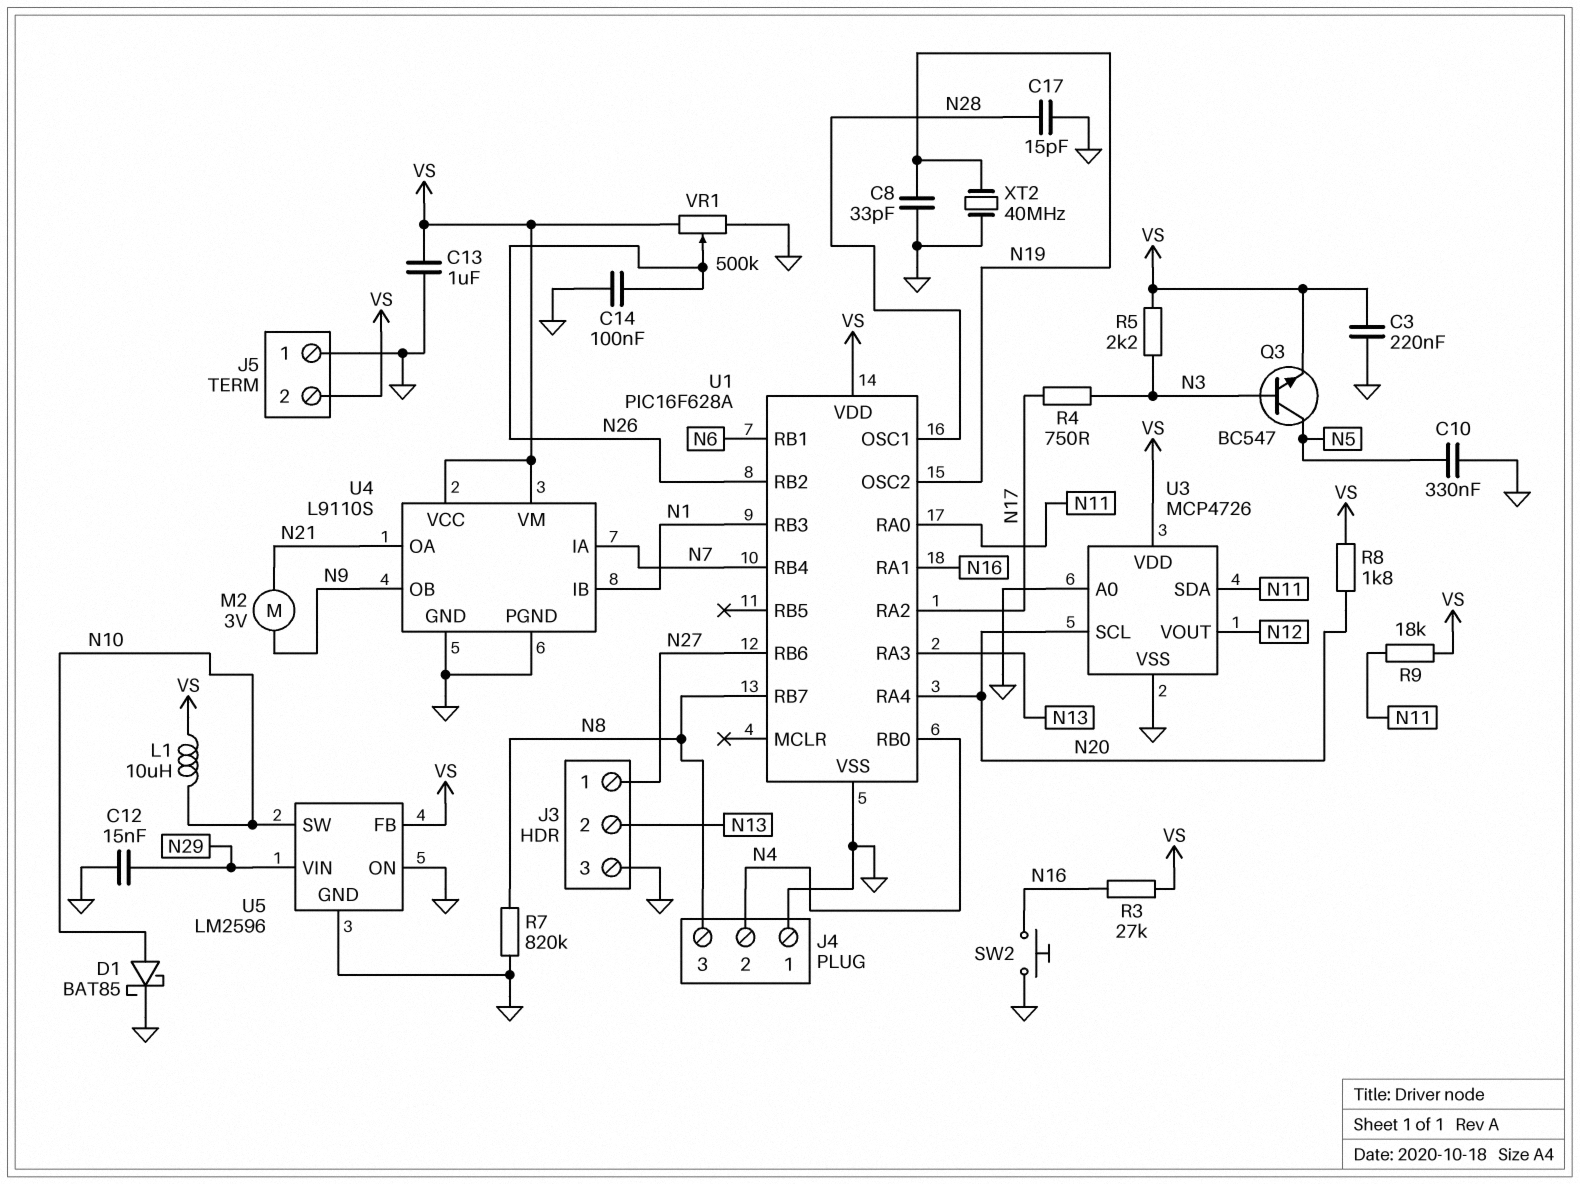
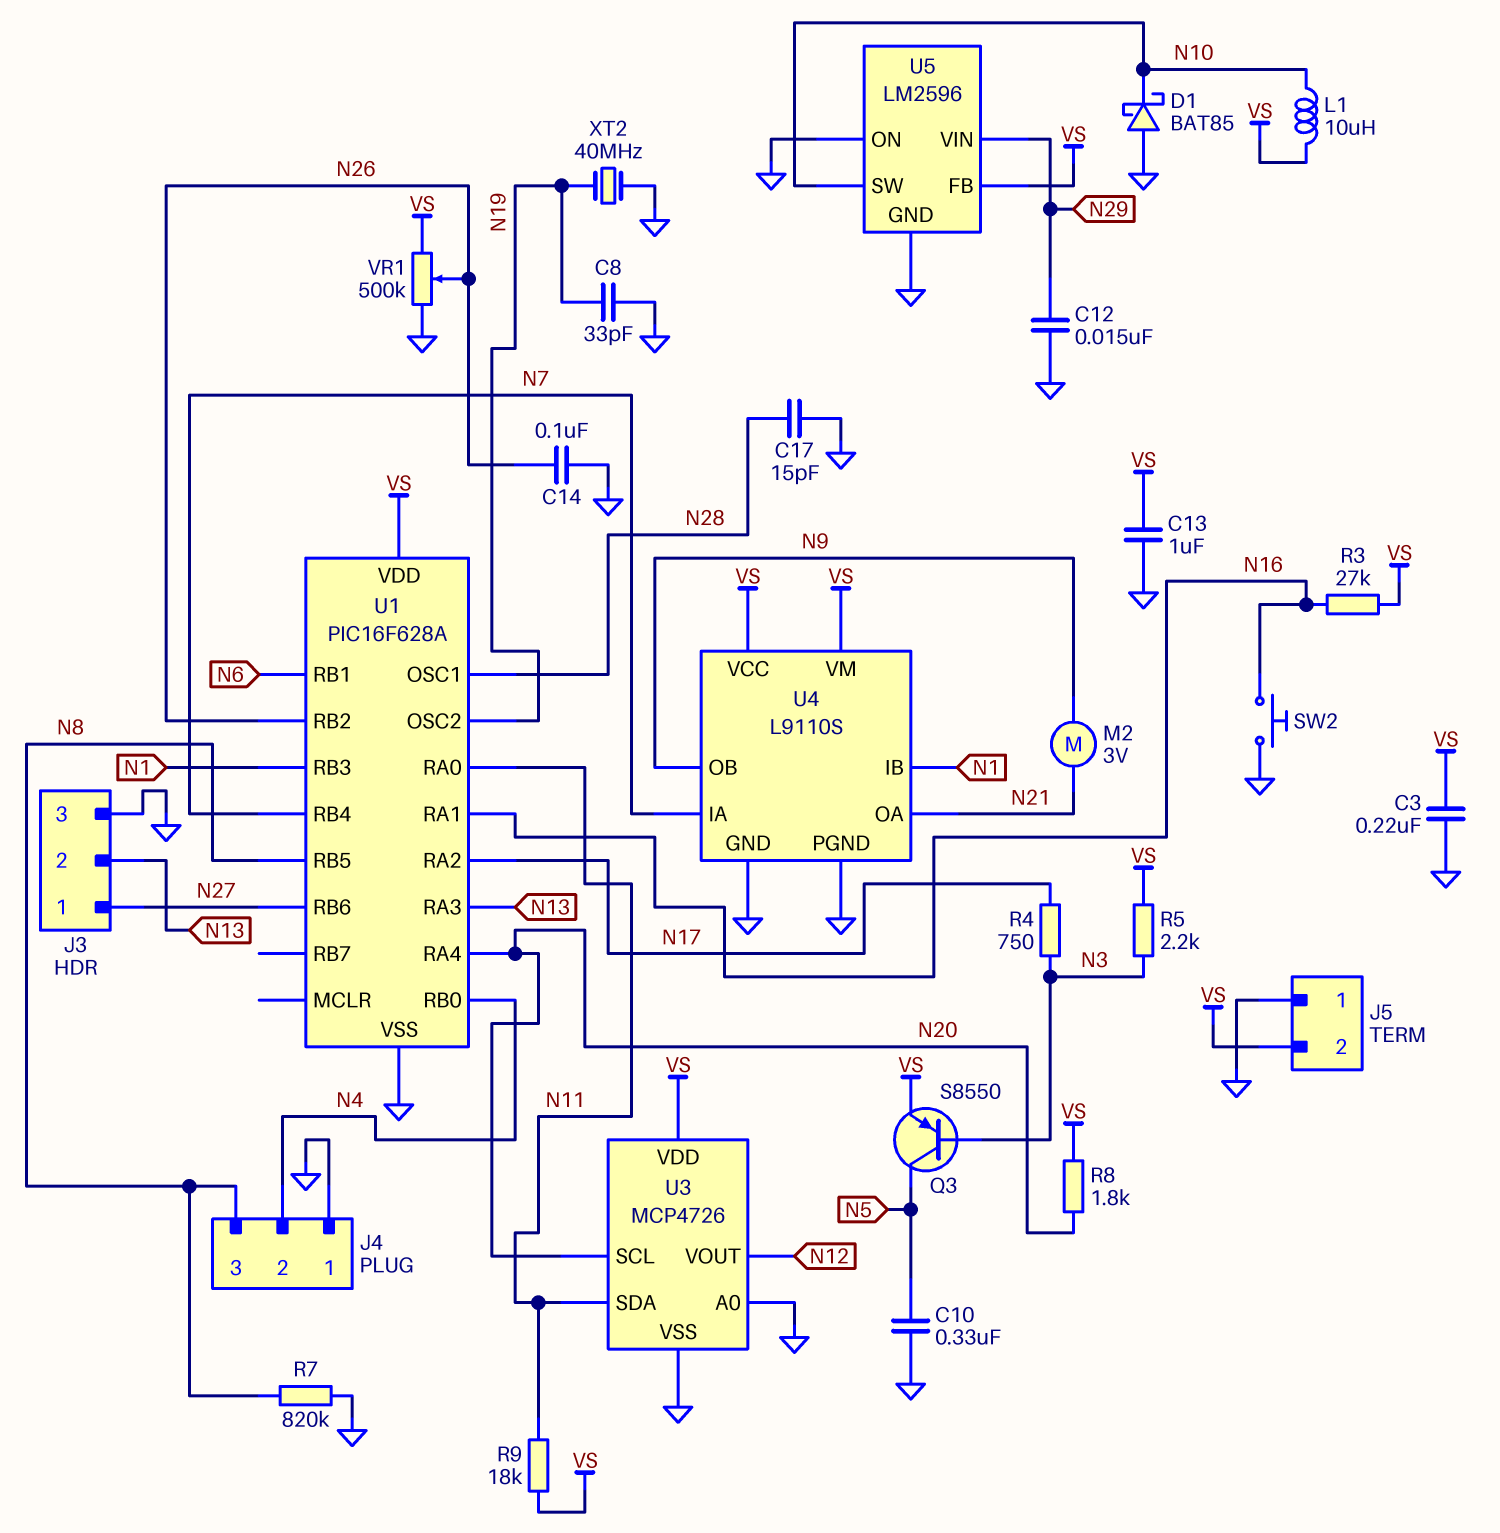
D1: schottky BAT85 (A N10, K GND) -> schottky BAT85 (A GND, K N10)
Q3: NPN BC547 (B N3, C N5, E VS) -> PNP S8550 (B N3, C N5, E VS)
U1 pin RB5: none -> N8
U1 pin RB7: N8 -> none

